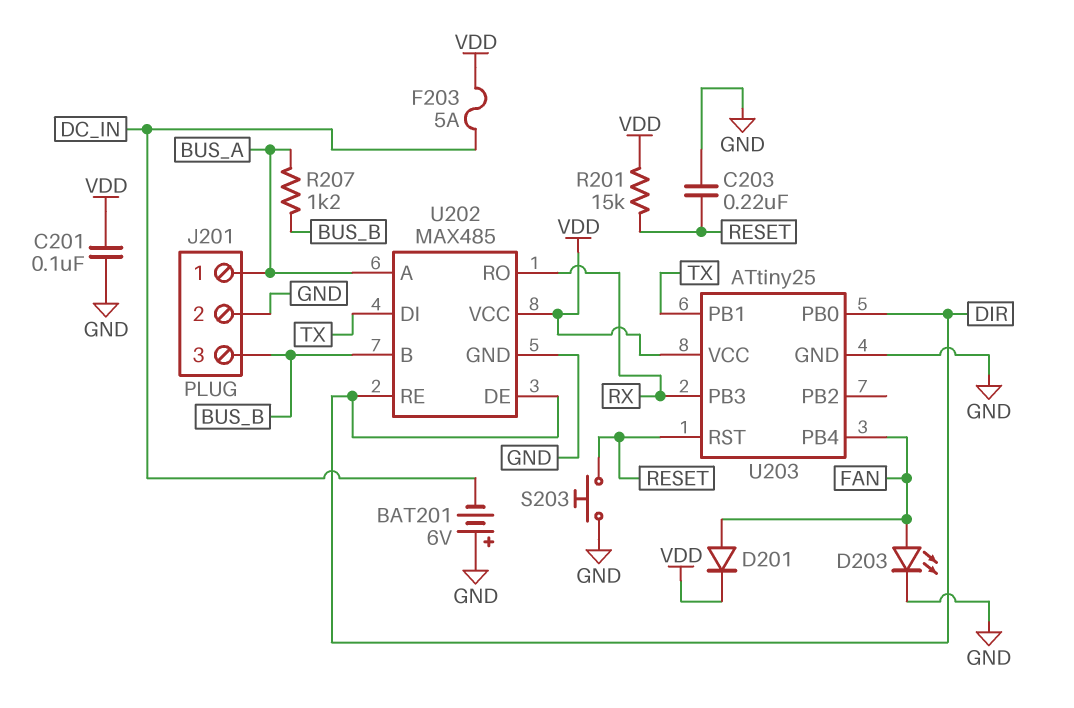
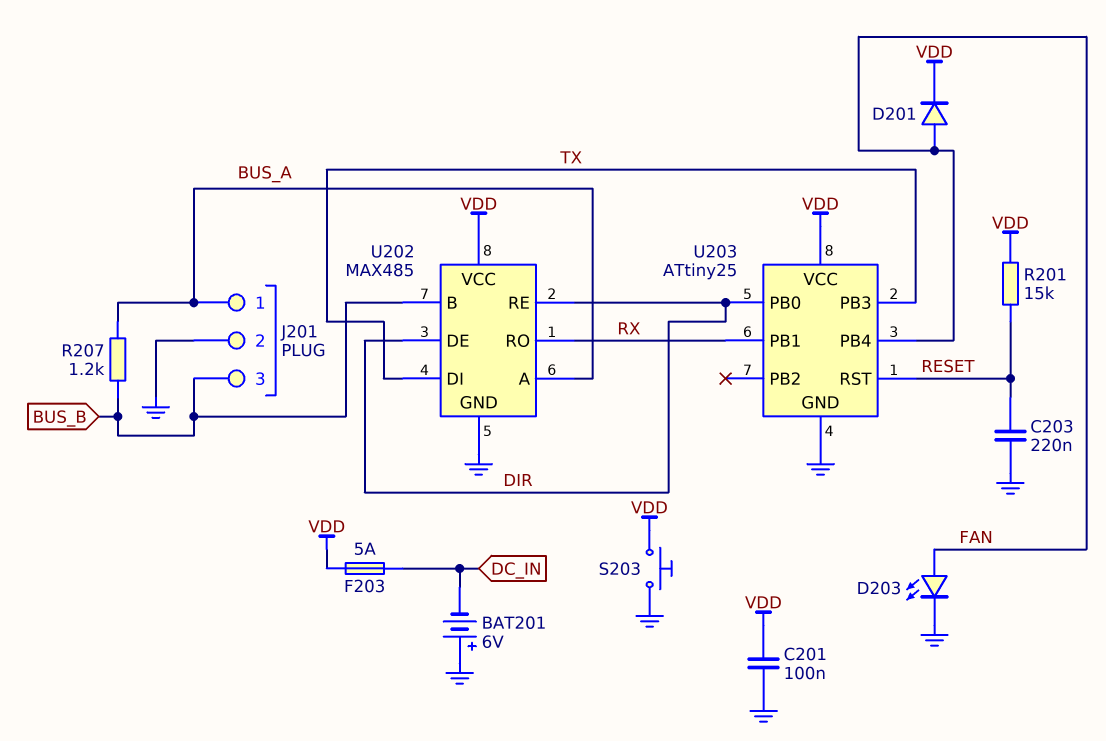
S203: button (GND, RESET) -> button (GND, VDD)
U203 pin PB1: TX -> RX
U203 pin PB3: RX -> TX

